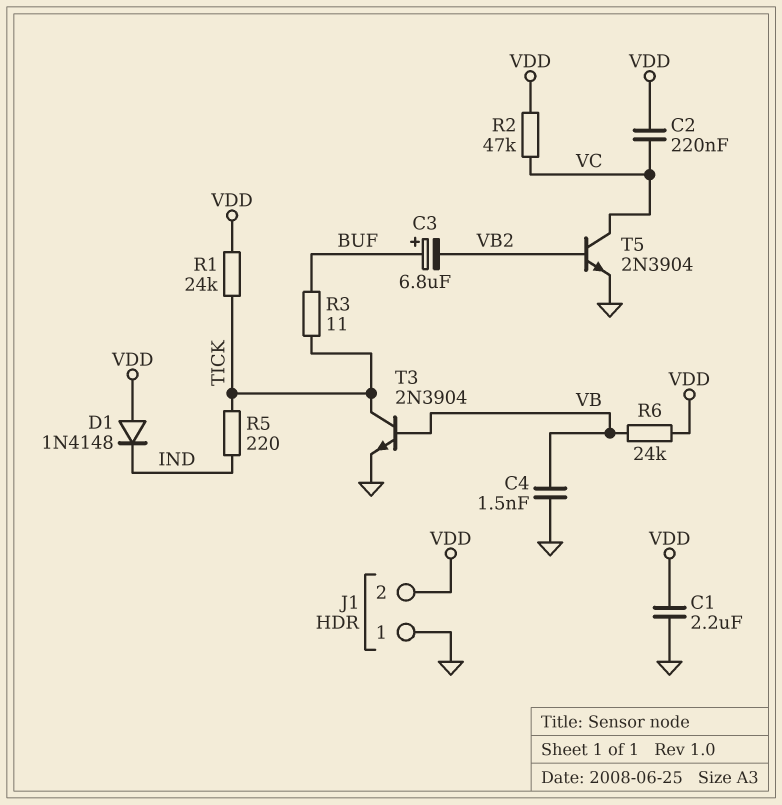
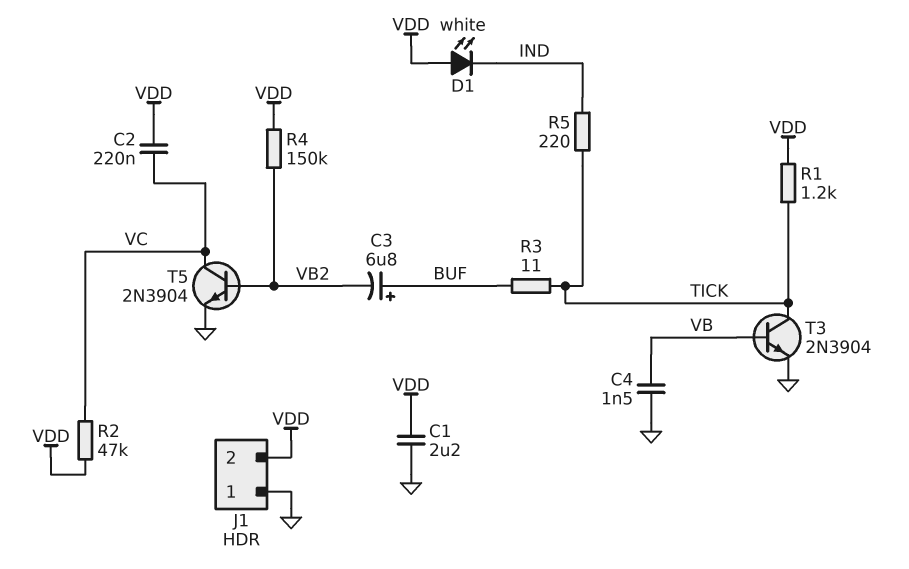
D1: diode 1N4148 (A VDD, K IND) -> LED white (A VDD, K IND)
R1: 24k (TICK, VDD) -> 1.2k (TICK, VDD)
R4: none -> 150k (VB2, VDD)
R6: 24k (VB, VDD) -> none

